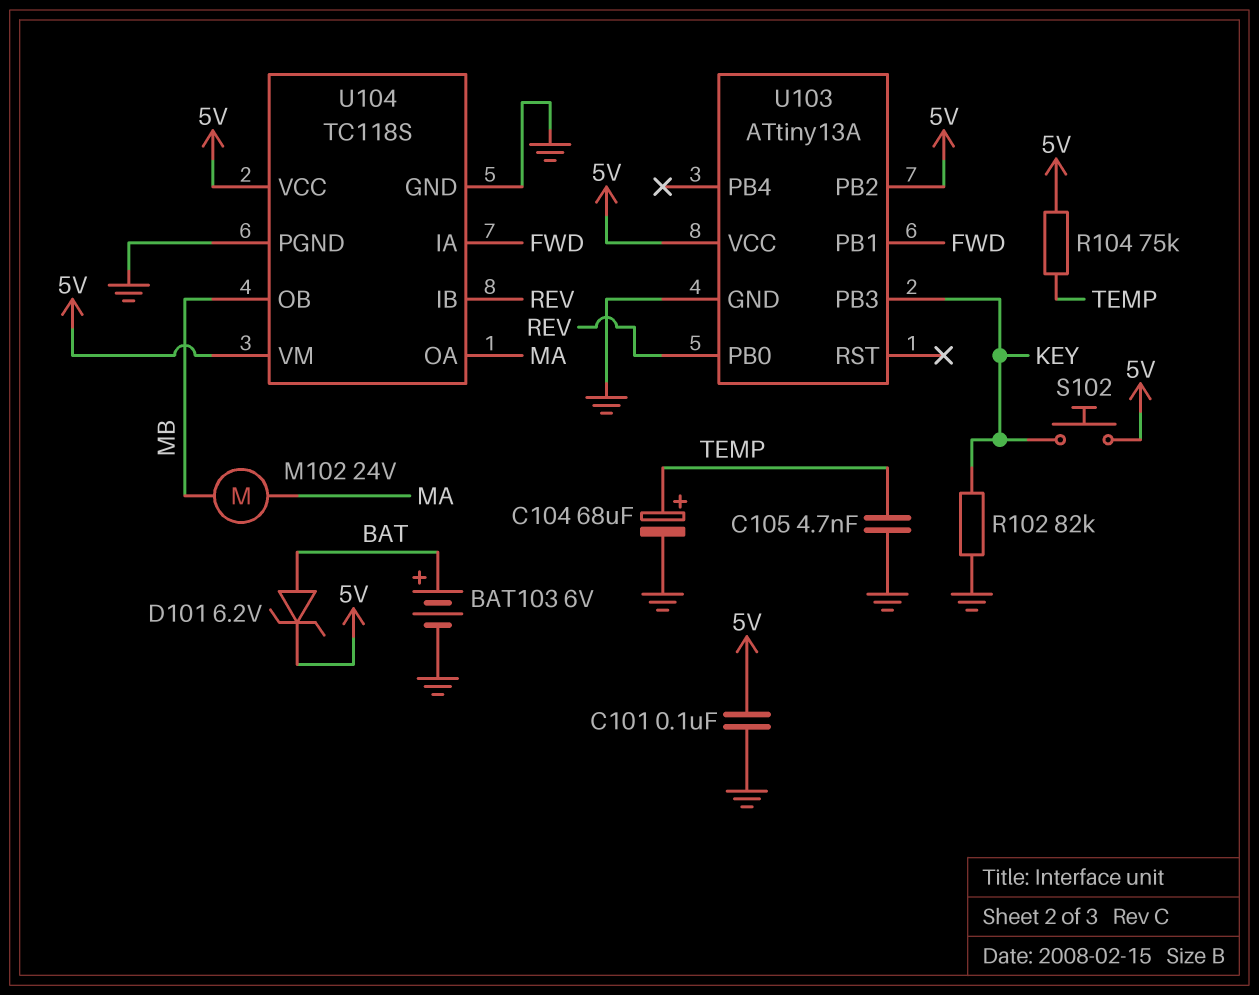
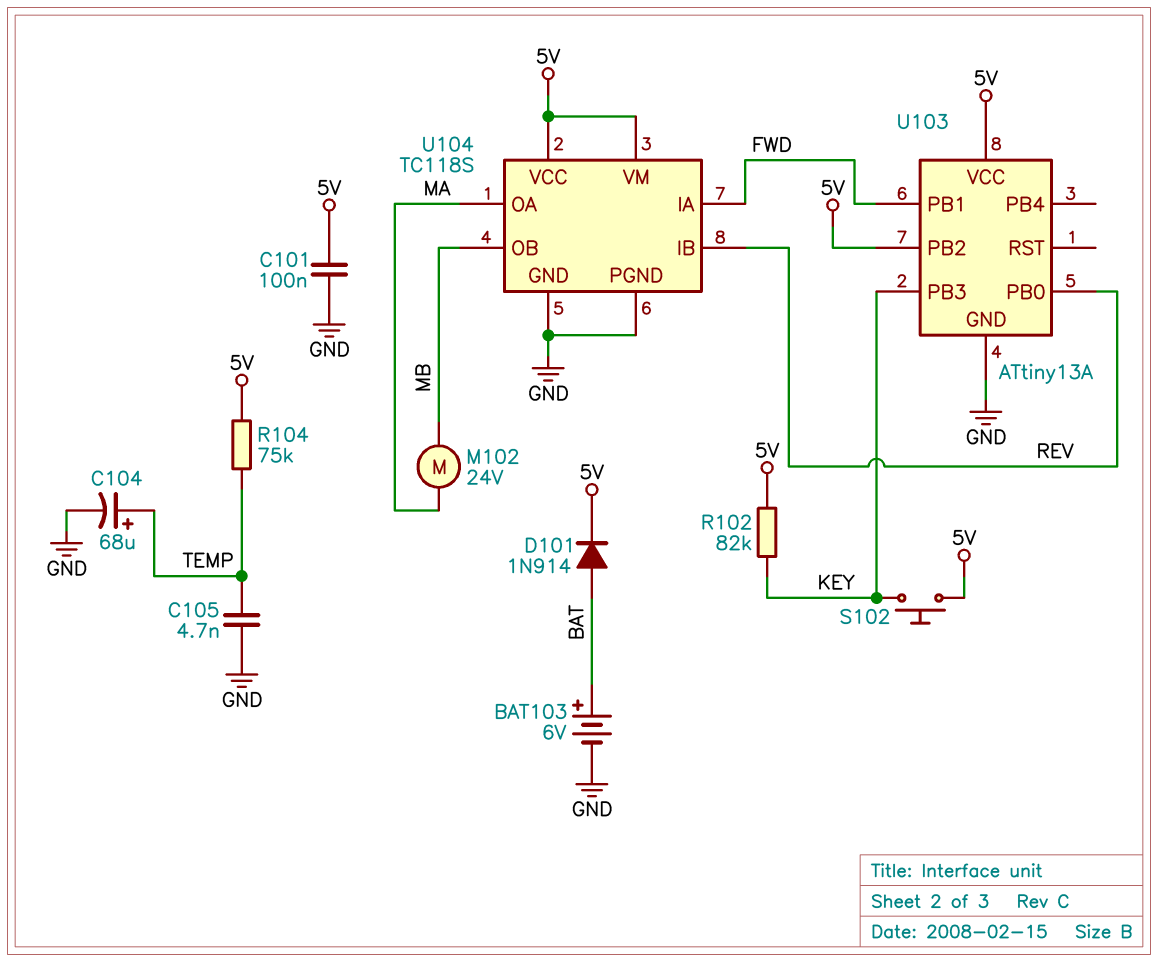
D101: zener 6.2V (A BAT, K 5V) -> diode 1N914 (A BAT, K 5V)
R102: 82k (GND, KEY) -> 82k (5V, KEY)

